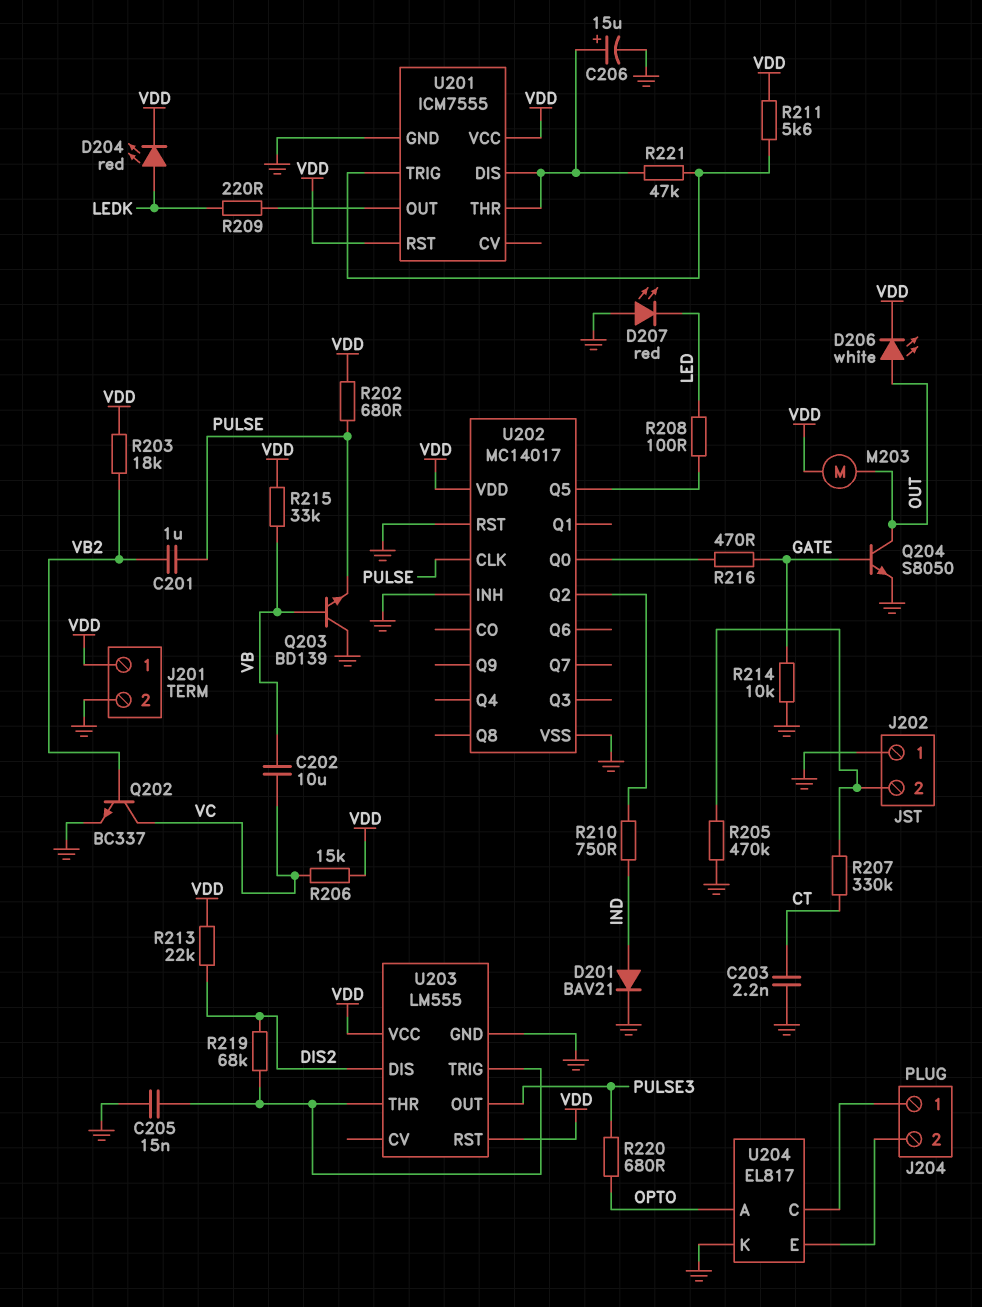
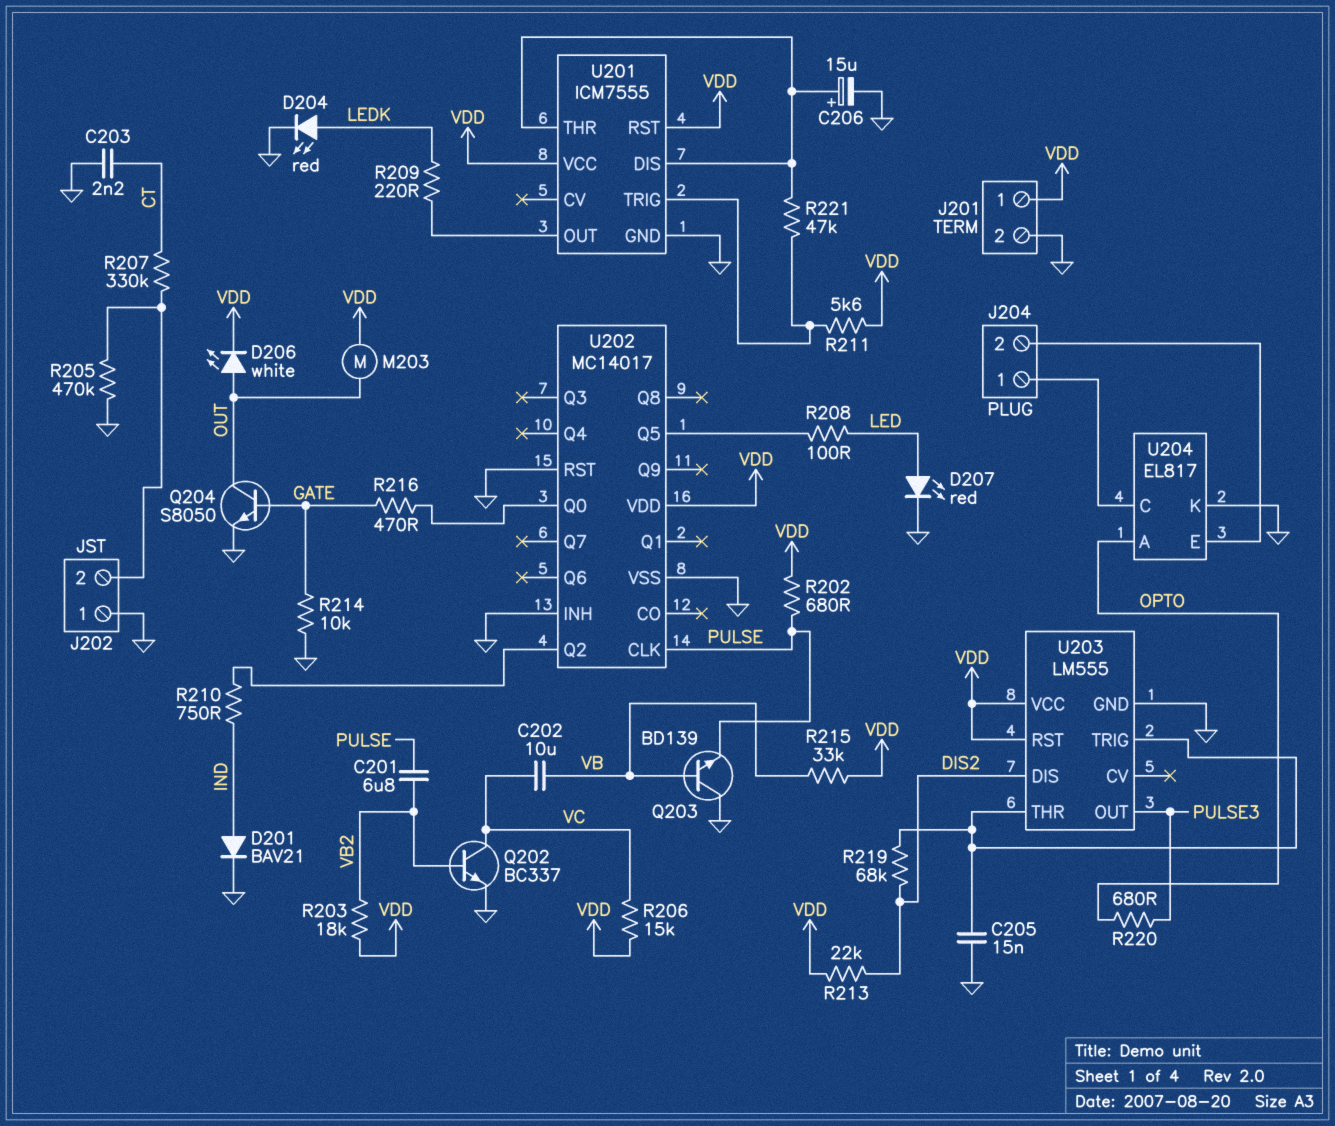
C201: 1uF (PULSE, VB2) -> 6.8uF (PULSE, VB2)
D204: LED red (A LEDK, K VDD) -> LED red (A LEDK, K GND)
D207: LED red (A GND, K LED) -> LED red (A LED, K GND)

